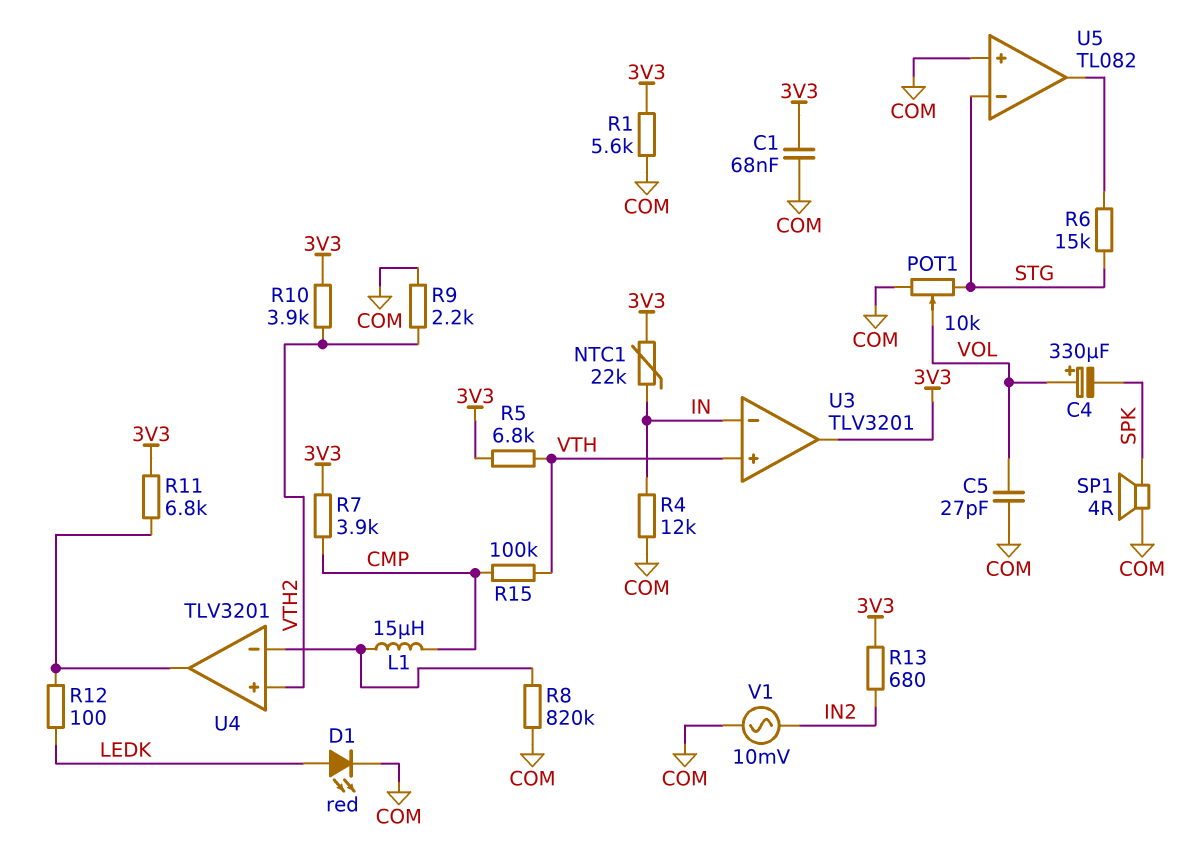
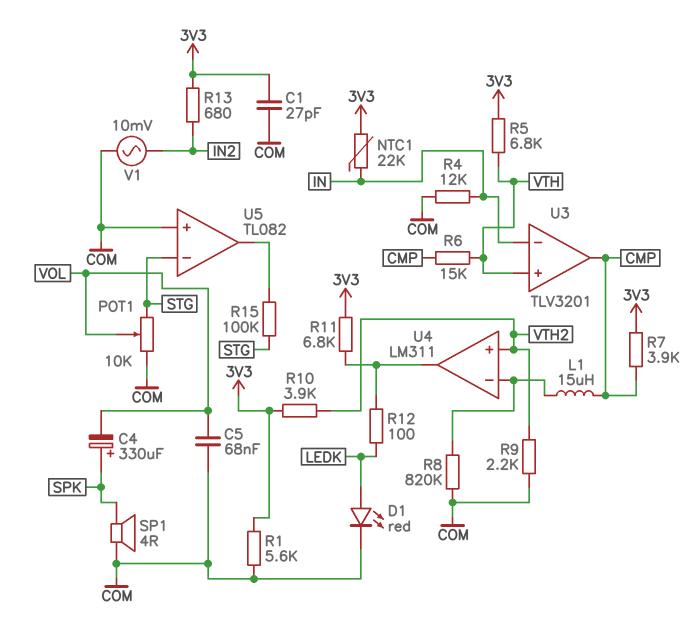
C1: 68nF (3V3, COM) -> 27pF (3V3, COM)
C4: 330uF (plus VOL, minus SPK) -> 330uF (plus SPK, minus VOL)
C5: 27pF (COM, VOL) -> 68nF (COM, VOL)
R6: 15k (STG, U5/out) -> 15k (CMP, VTH)
R15: 100k (CMP, VTH) -> 100k (STG, U5/out)
U3 pin out: 3V3 -> CMP
U4: TLV3201 -> LM311

